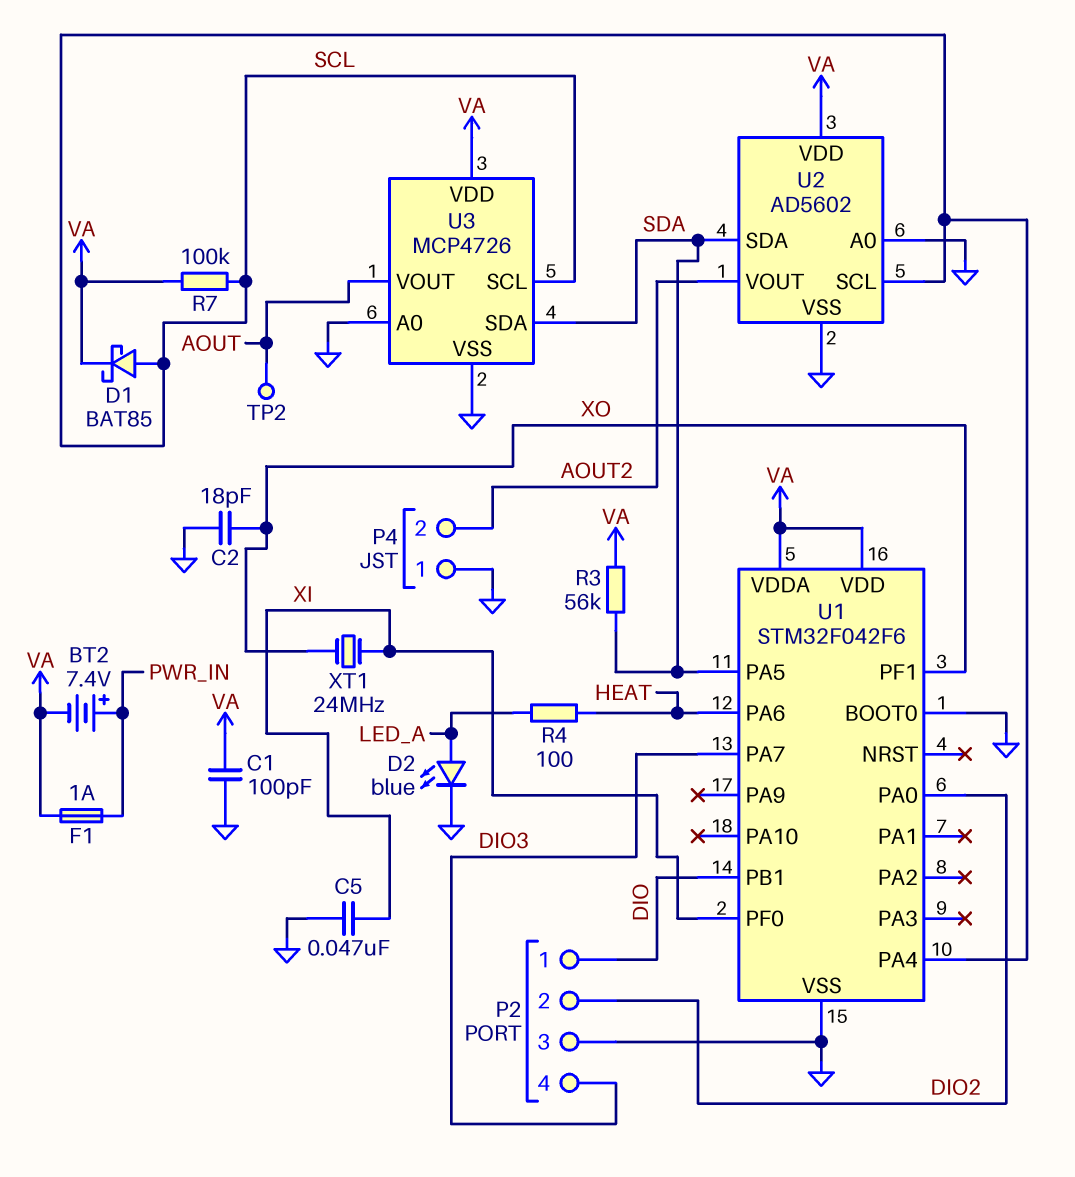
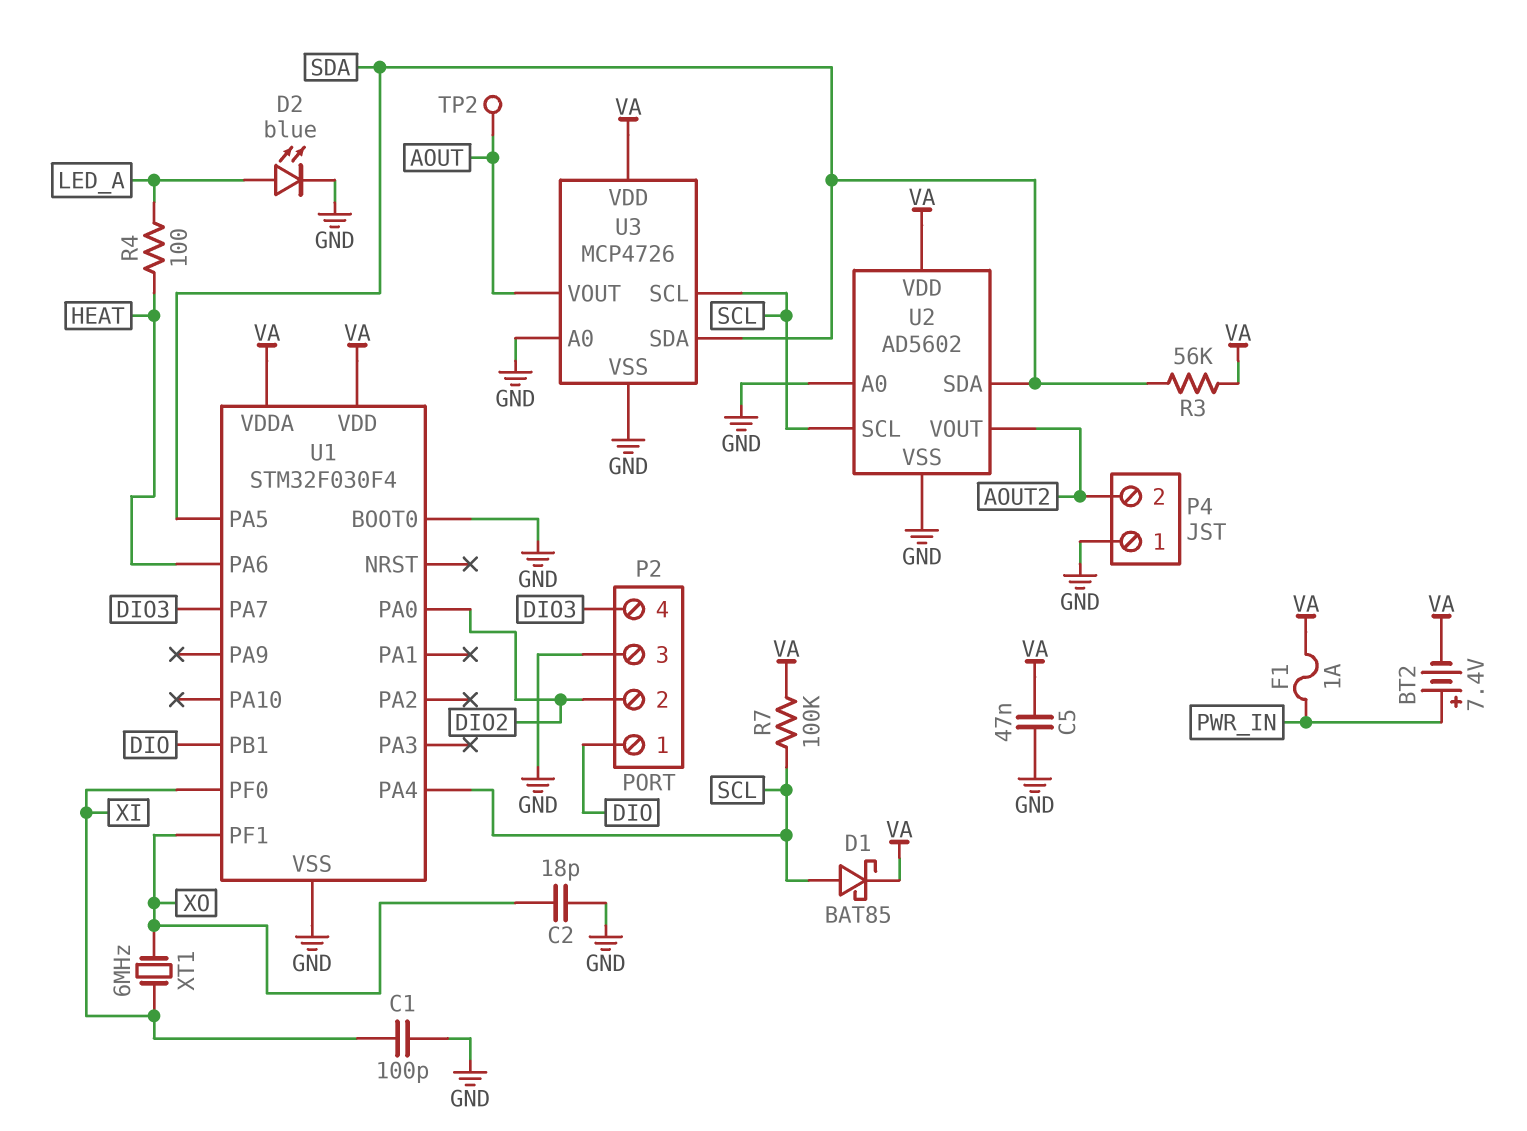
C1: 100pF (GND, VA) -> 100pF (GND, XI)
C5: 47nF (GND, XI) -> 47nF (GND, VA)
U1: STM32F042F6 -> STM32F030F4
XT1: 24MHz (XI, XO) -> 6MHz (XI, XO)

